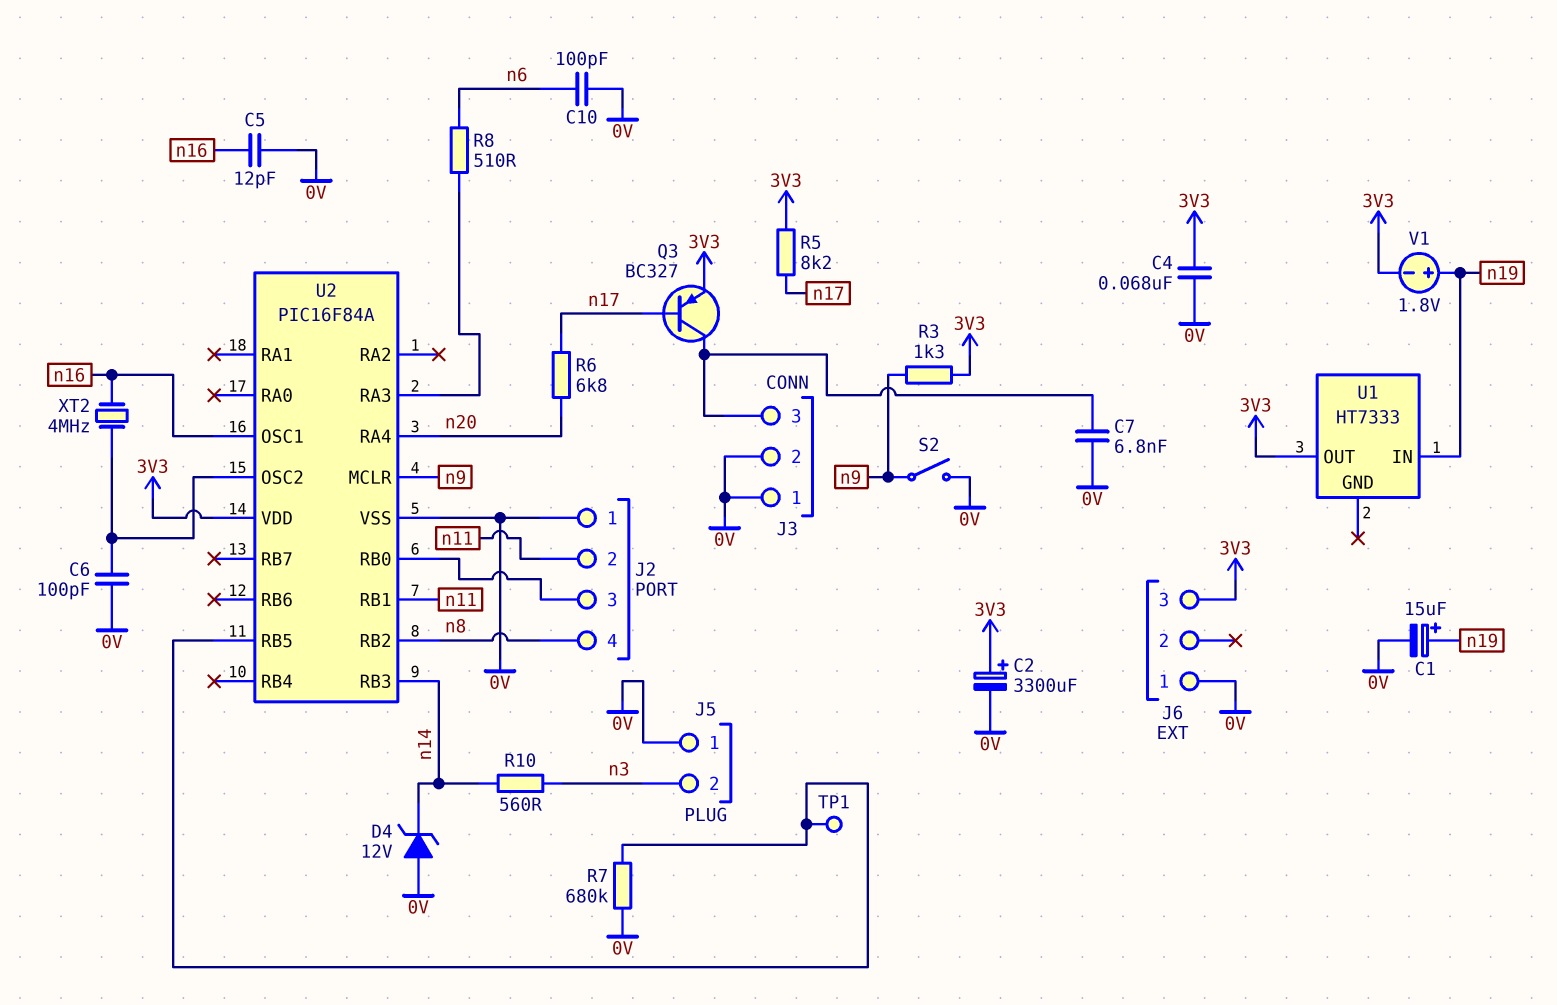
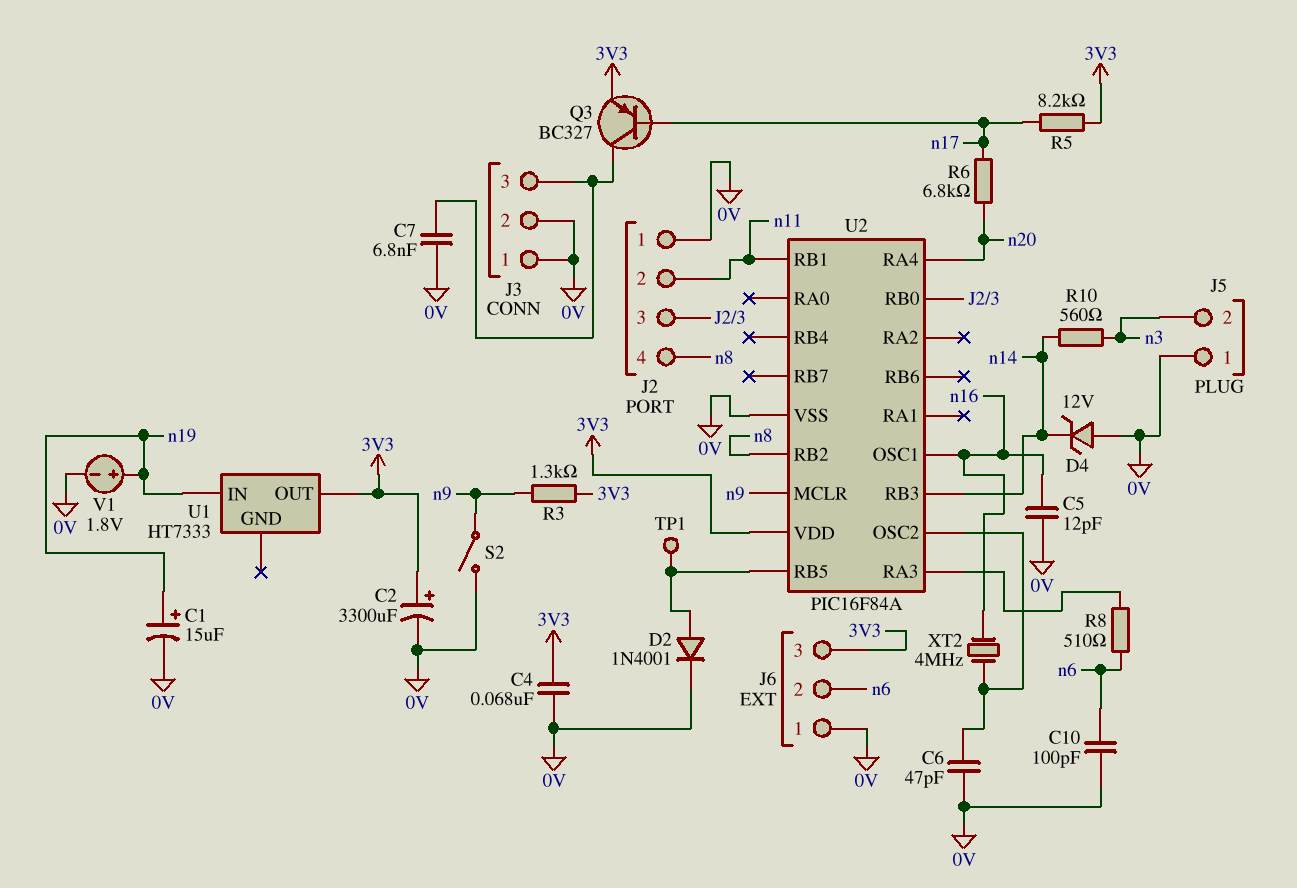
C6: 100pF (0V, U2/OSC2) -> 47pF (0V, U2/OSC2)
D2: none -> diode 1N4001 (A U2/RB5, K 0V)
J6 pin 2: none -> n6
R7: 680k (0V, U2/RB5) -> none
V1: 1.8V (plus n19, minus 3V3) -> 1.8V (plus n19, minus 0V)

